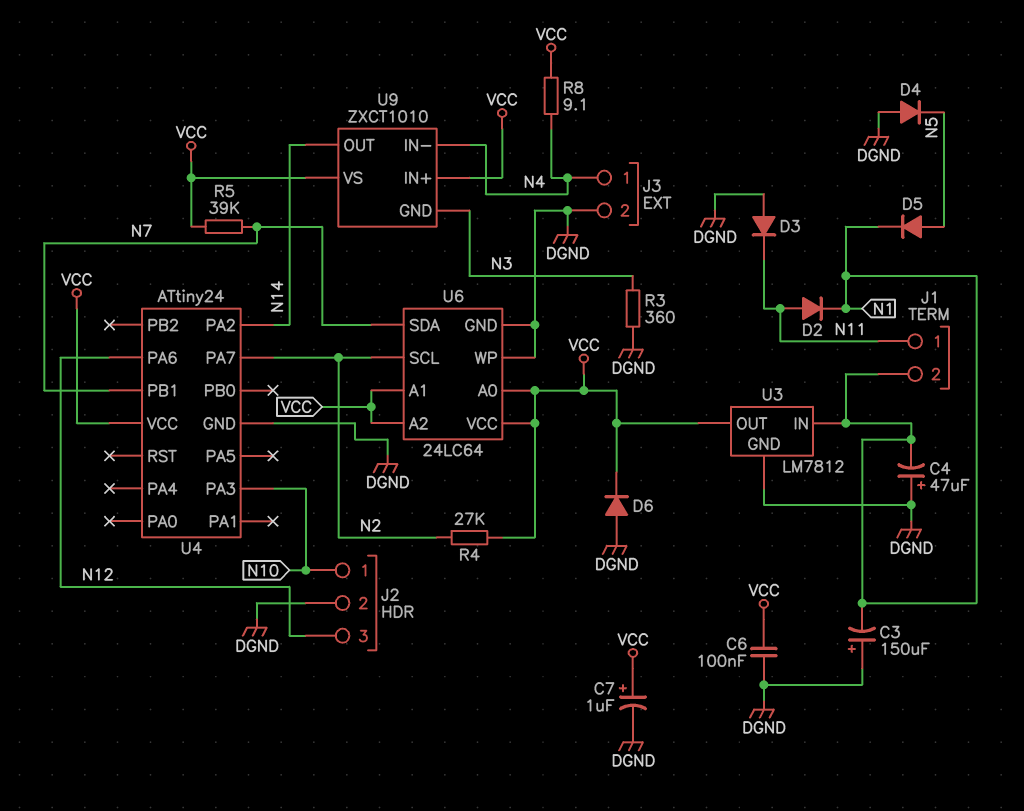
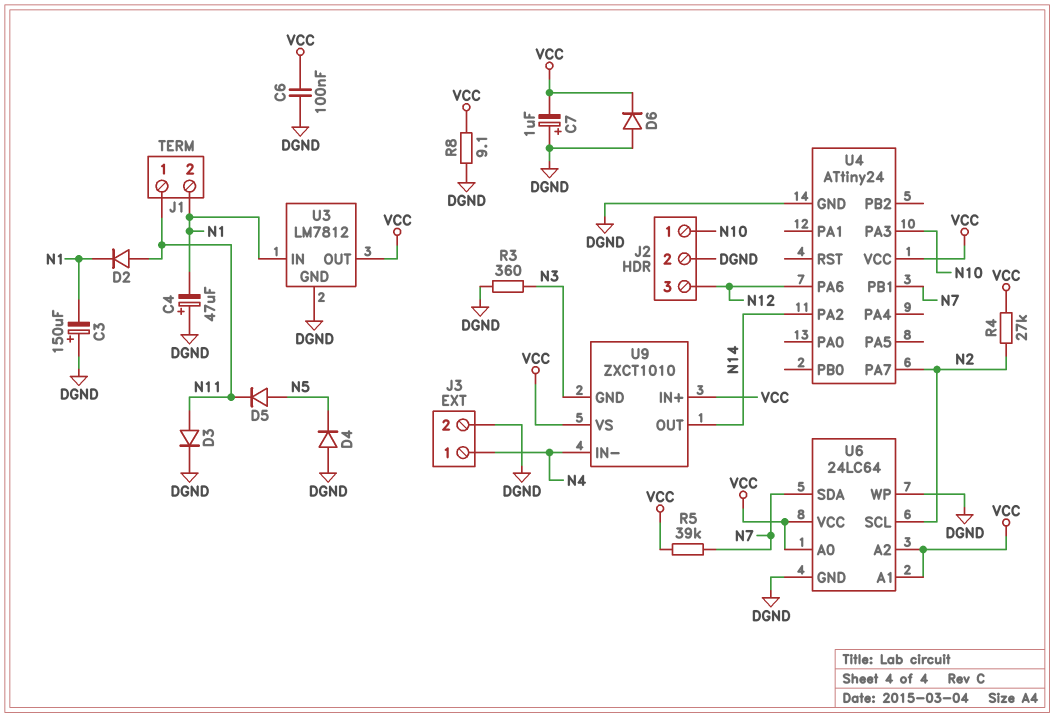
C7: 1uF (plus VCC, minus DGND) -> 1uF (plus DGND, minus VCC)
D3: diode (A DGND, K N11) -> diode (A N11, K DGND)
D5: diode (A N5, K N1) -> diode (A N5, K N11)
R8: 9.1 (N4, VCC) -> 9.1 (DGND, VCC)

